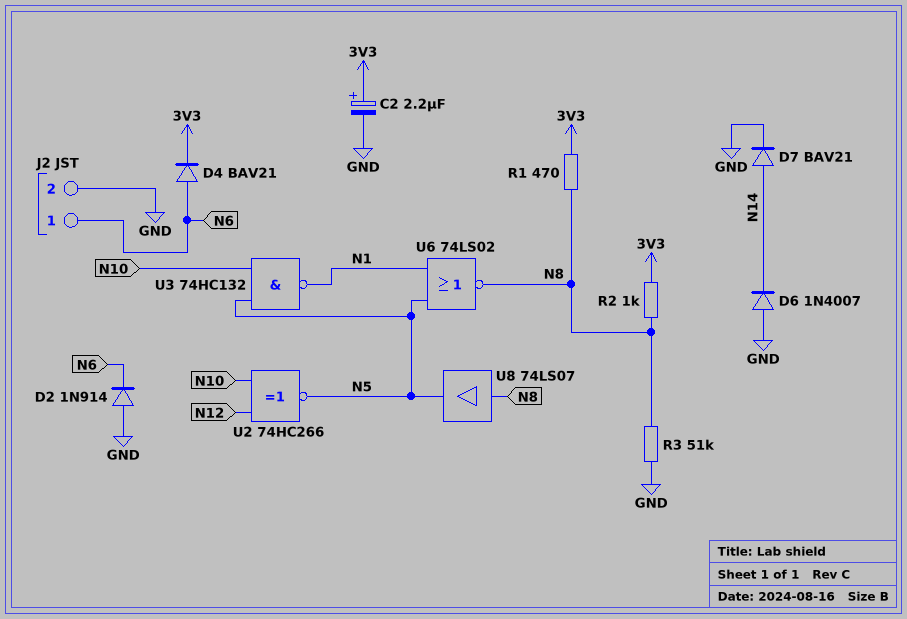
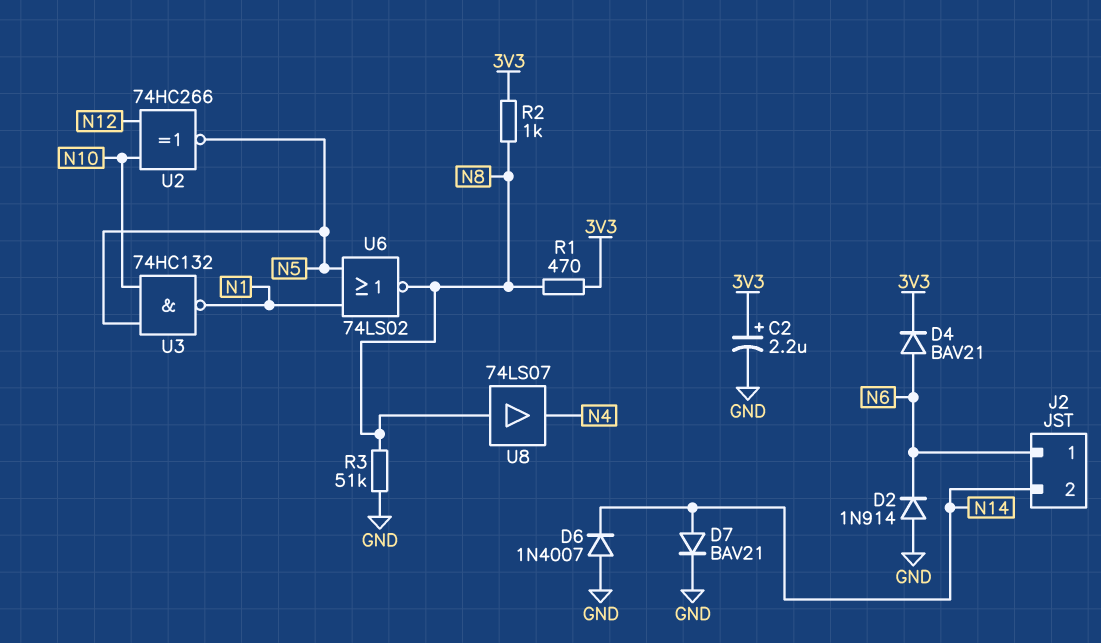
J2 pin 2: GND -> N14
U8: buffer 74LS07 (in N8, out N5) -> buffer 74LS07 (in N8, out N4)

